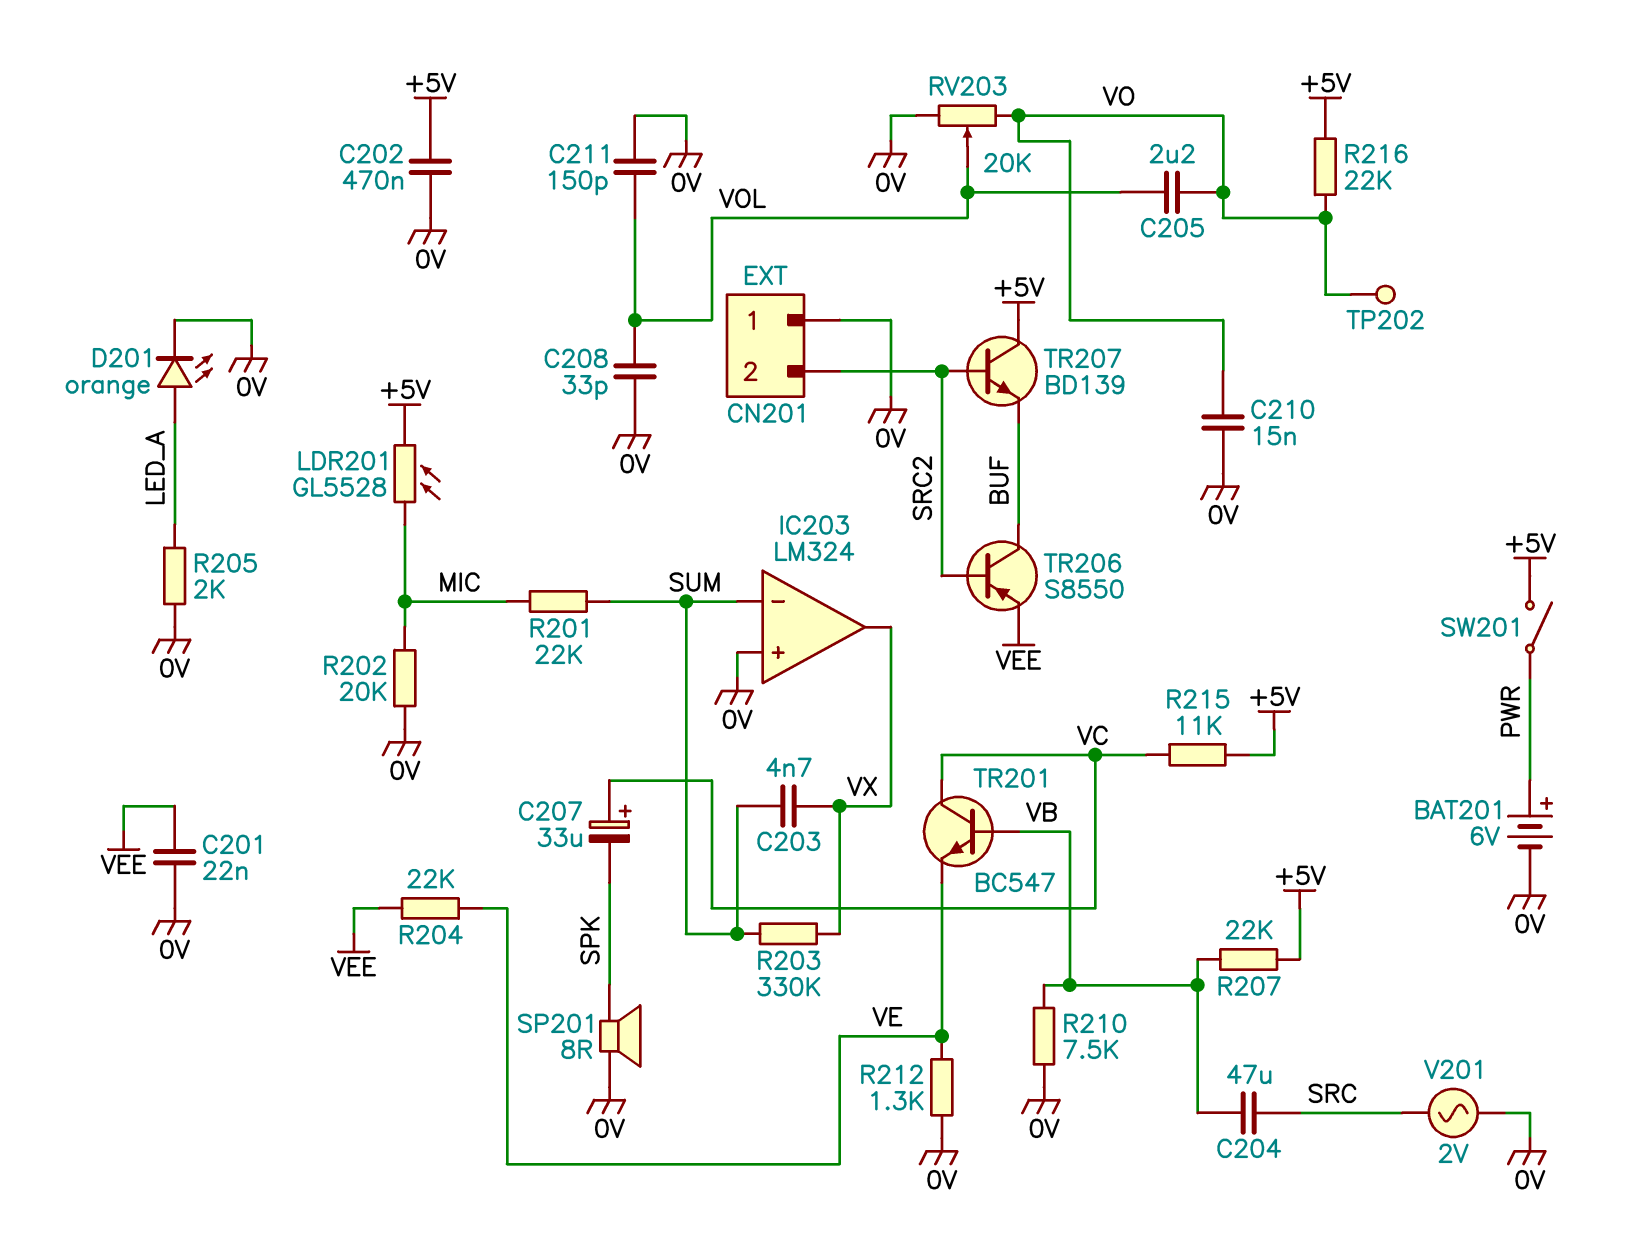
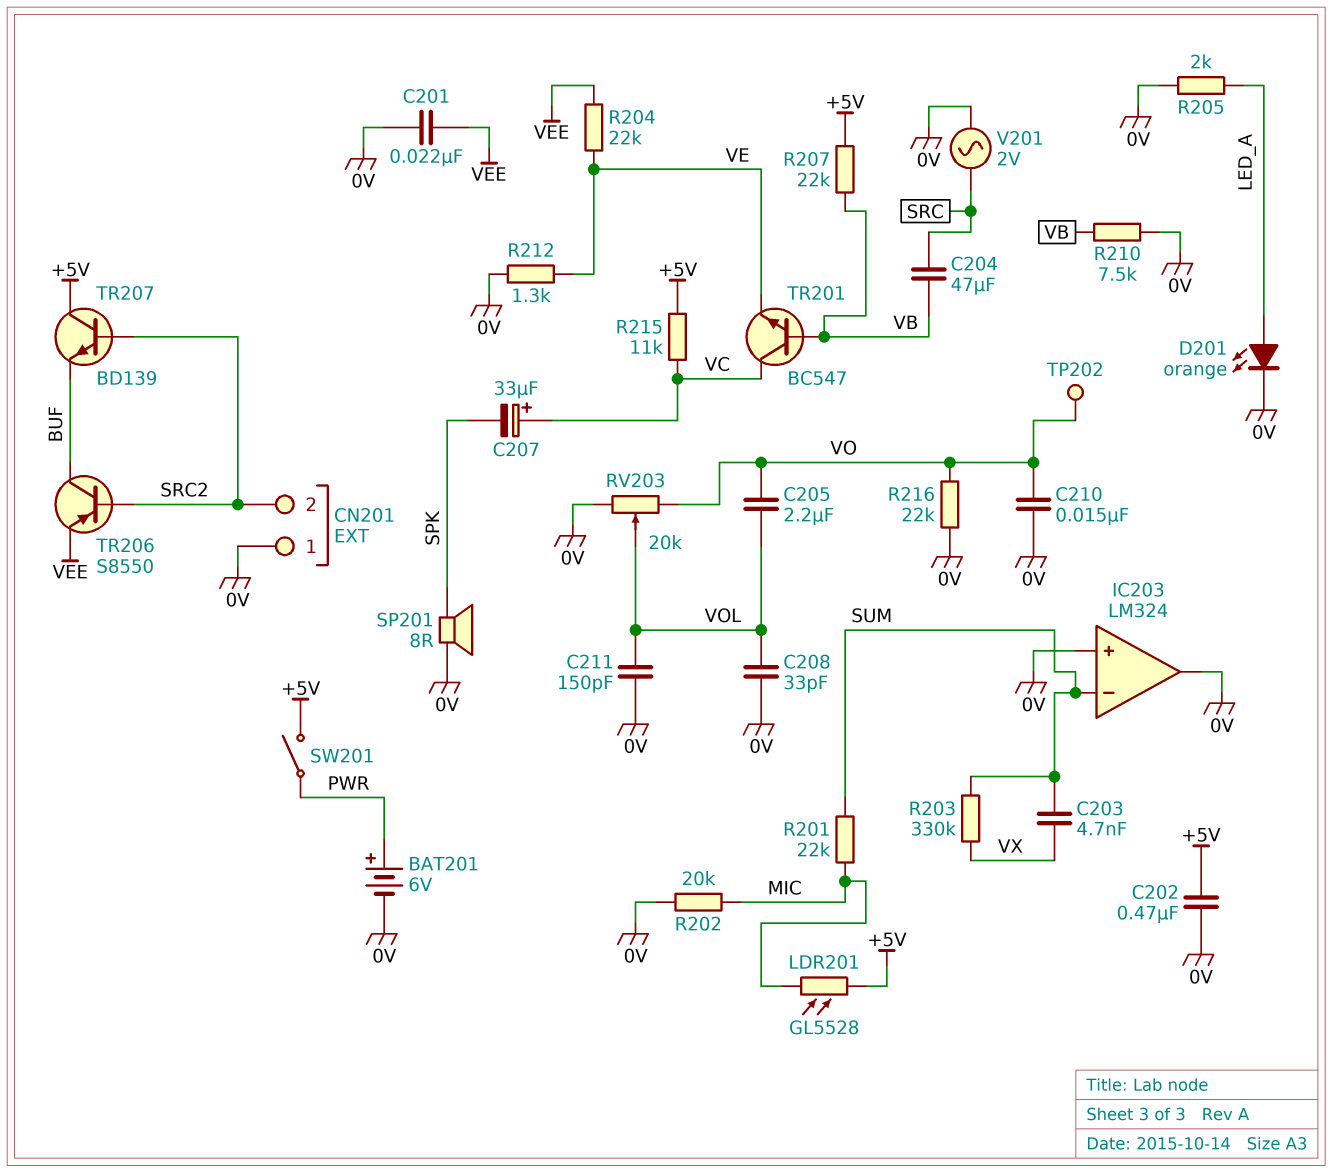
IC203 pin out: VX -> 0V
R216: 22k (+5V, VO) -> 22k (0V, VO)

